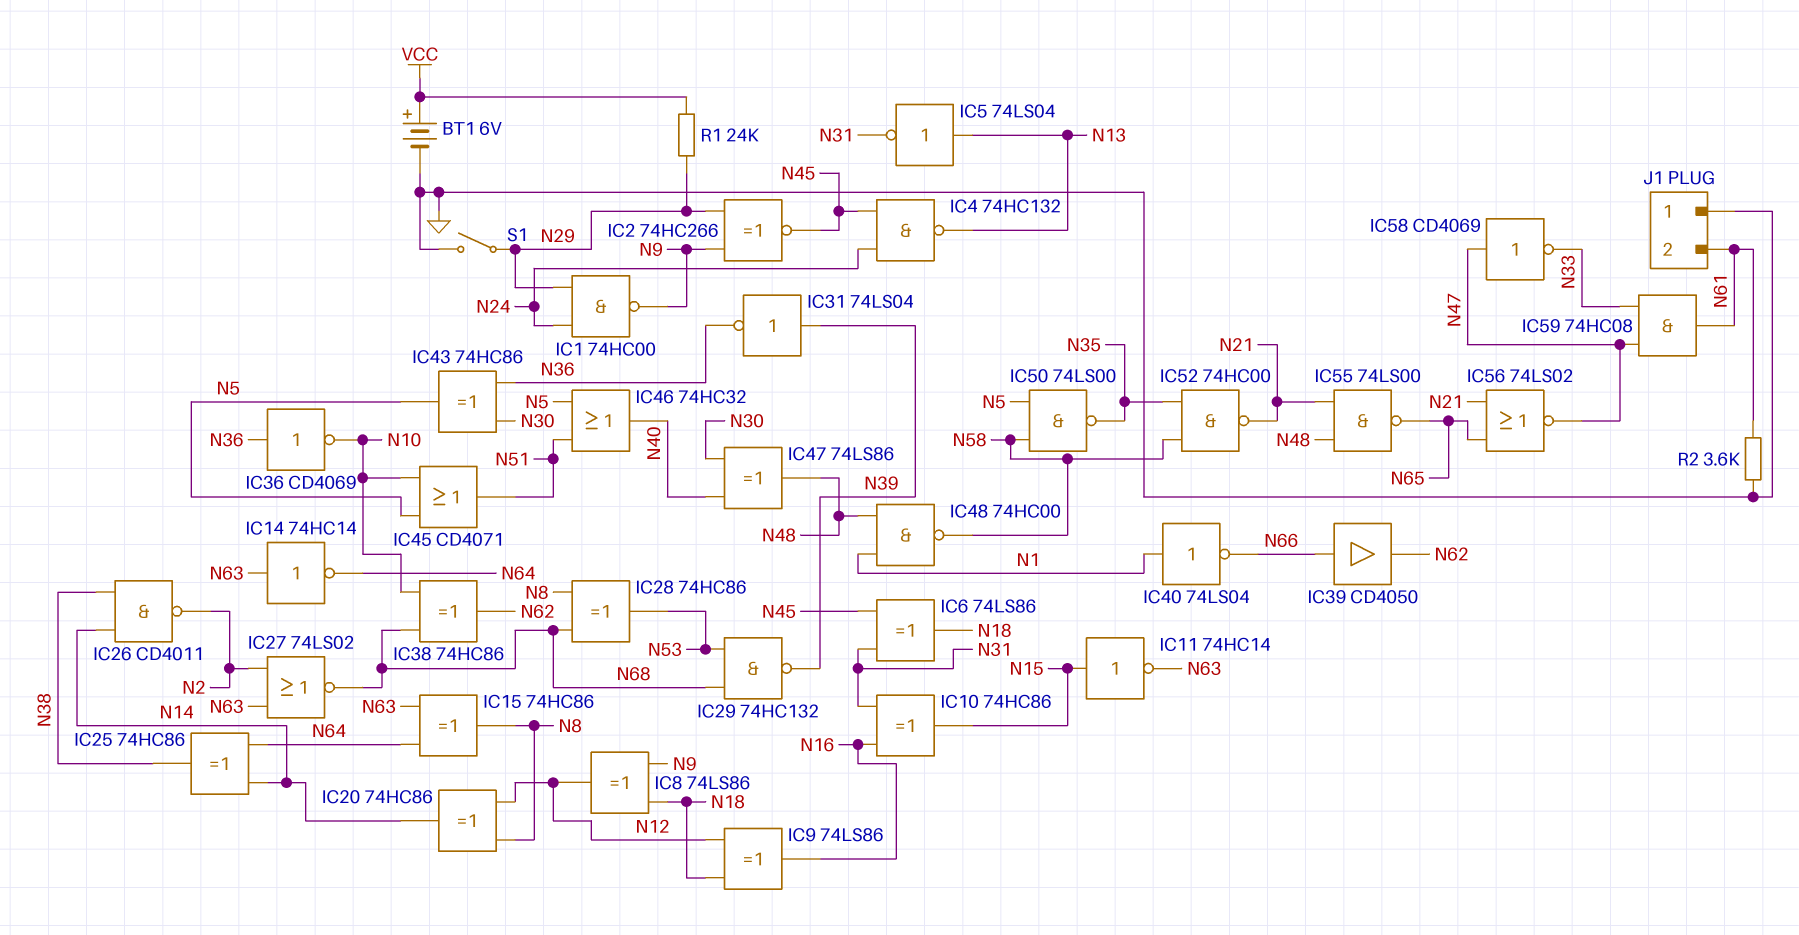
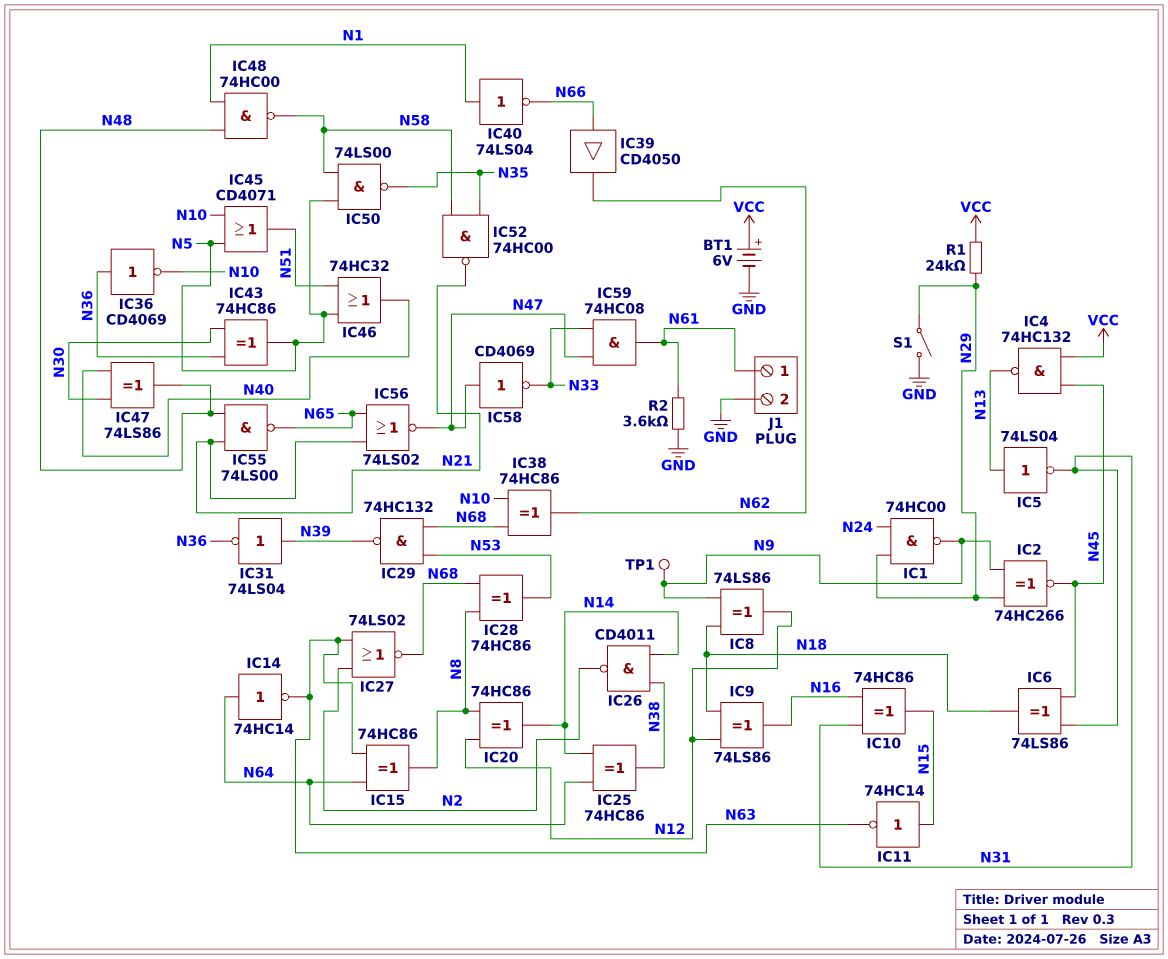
IC4: NAND 74HC132 (in N24, in N45, out N13) -> NAND 74HC132 (in N45, in VCC, out N13)
IC14: NOT 74HC14 (in N63, out N64) -> NOT 74HC14 (in N64, out N63)
J1 pin 1: GND -> N61
J1 pin 2: N61 -> GND
TP1: none -> test point (N9)

